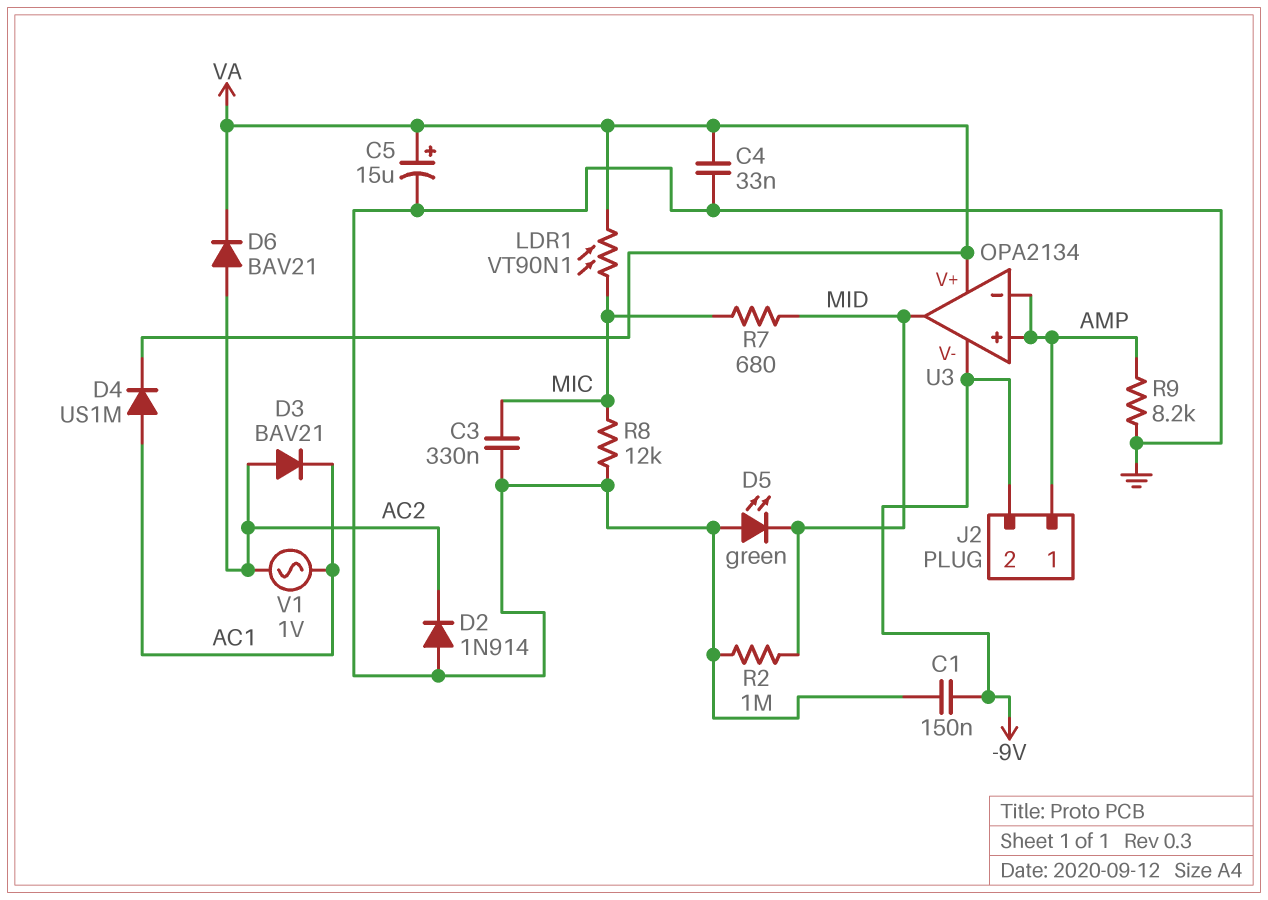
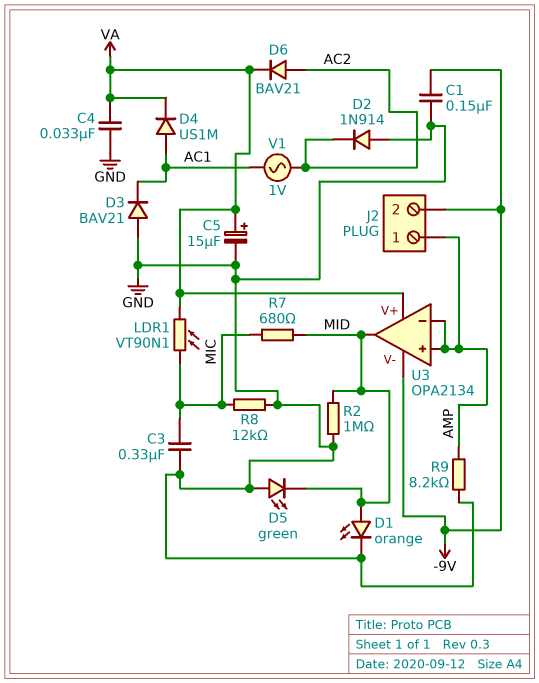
D1: none -> LED orange (A MID, K GND)
D3: diode BAV21 (A AC2, K AC1) -> diode BAV21 (A GND, K AC1)

